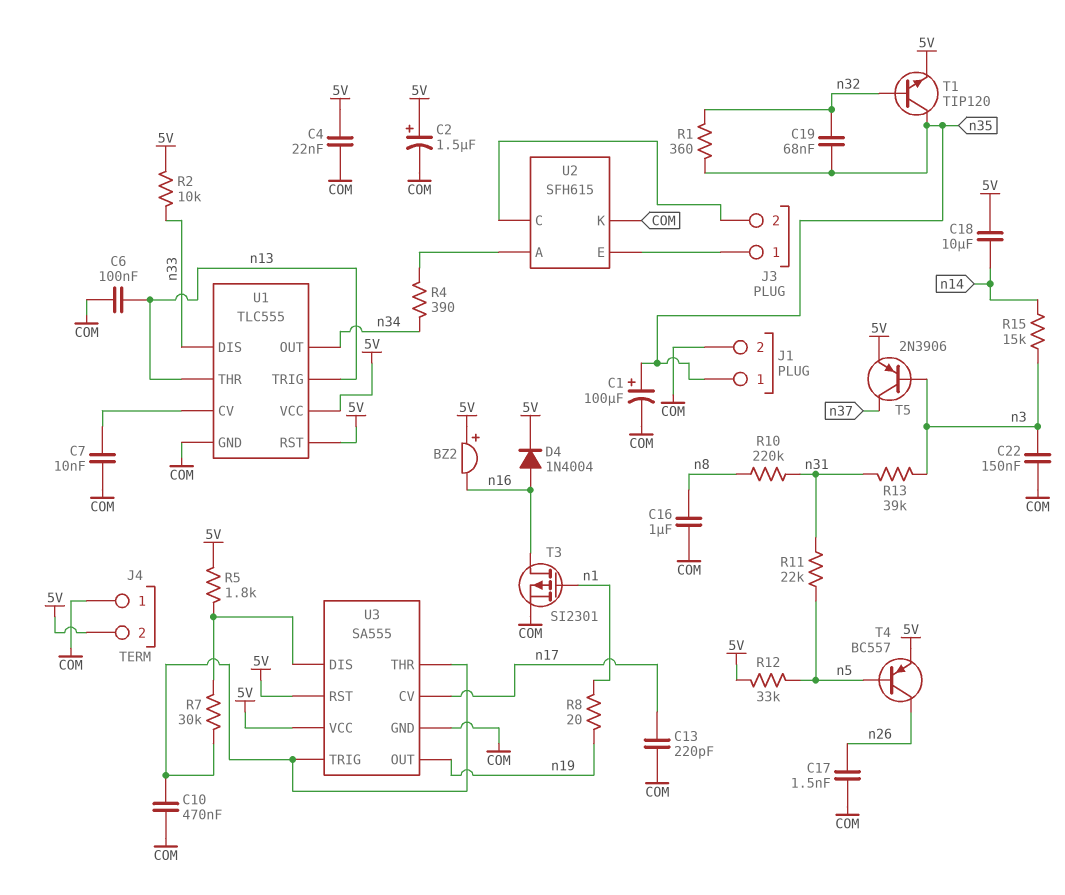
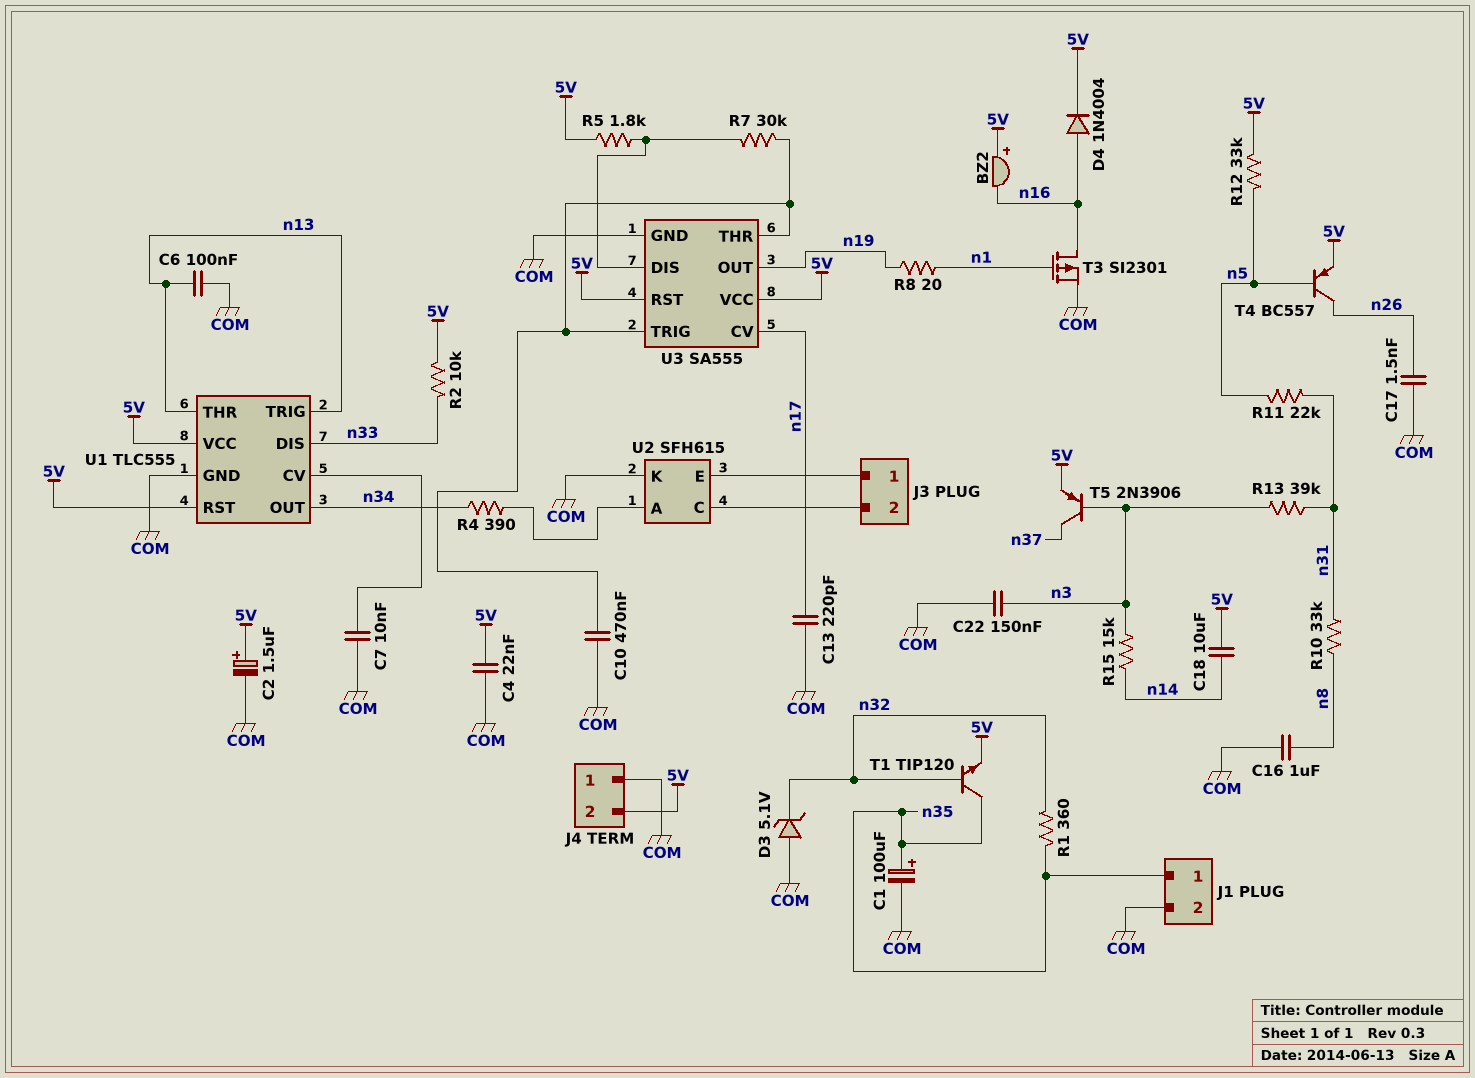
C19: 68nF (n32, n35) -> none
D3: none -> zener 5.1V (A COM, K n32)
R10: 220k (n8, n31) -> 33k (n8, n31)

